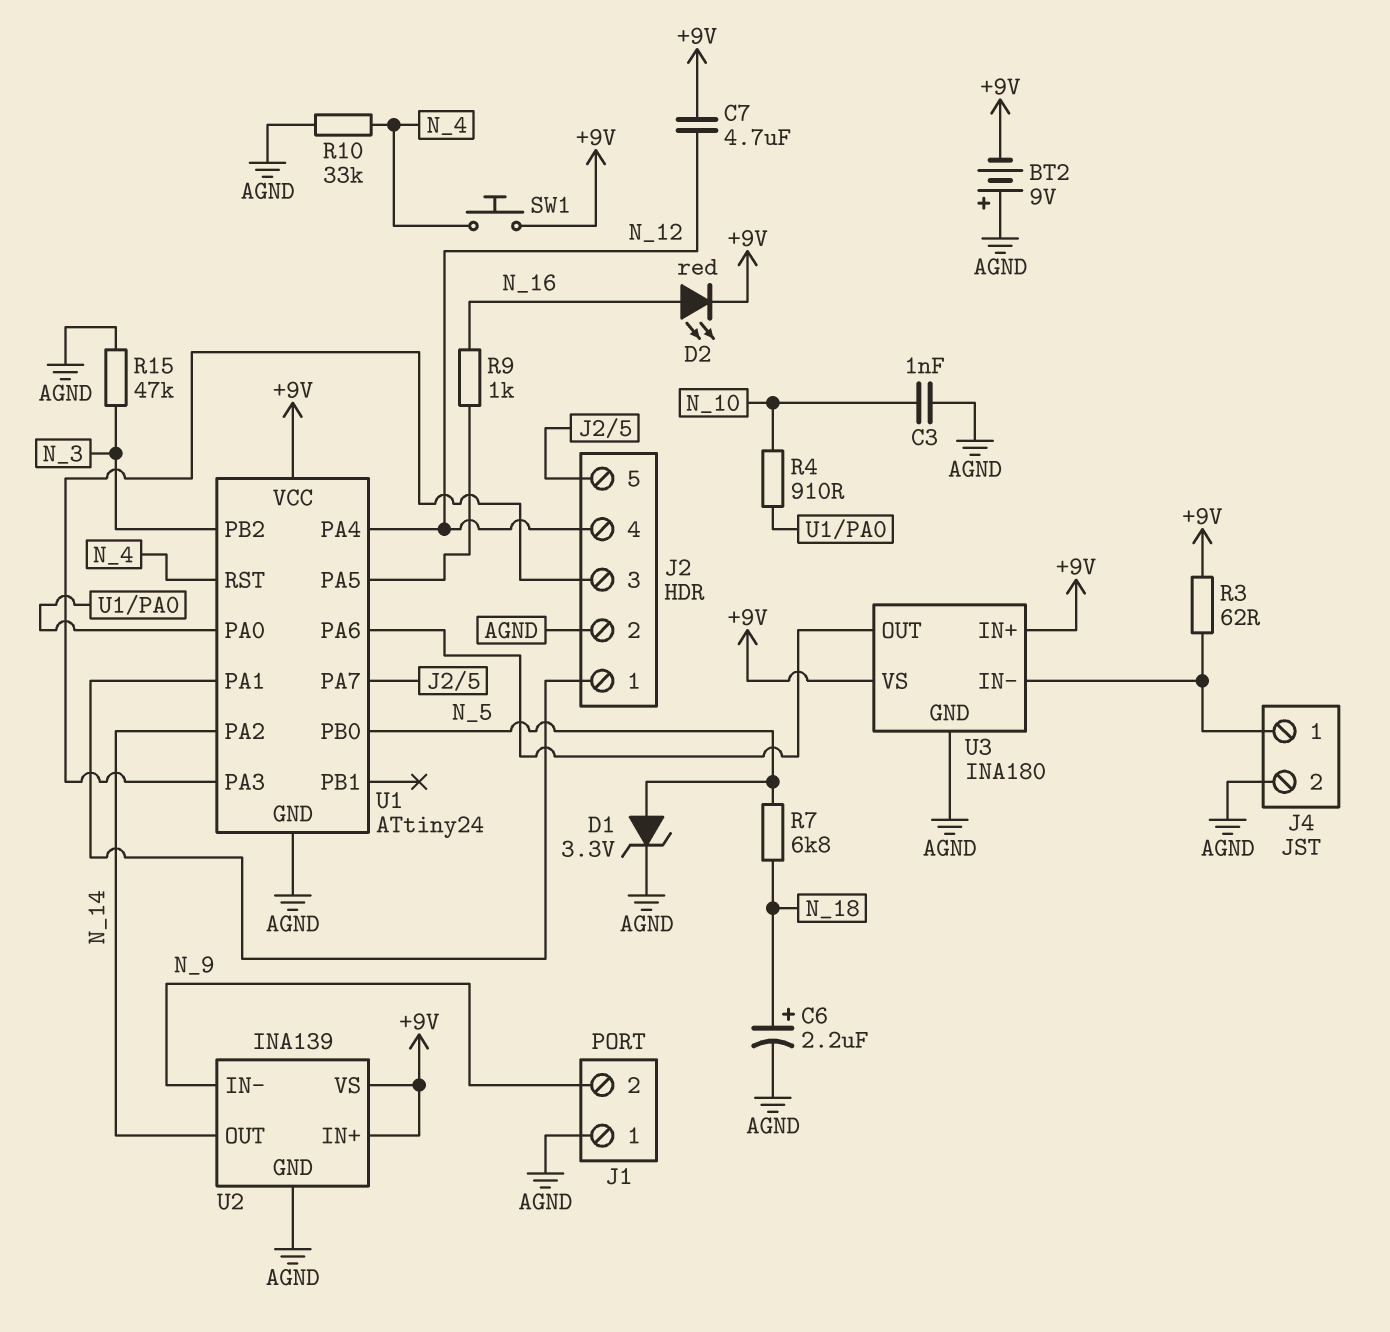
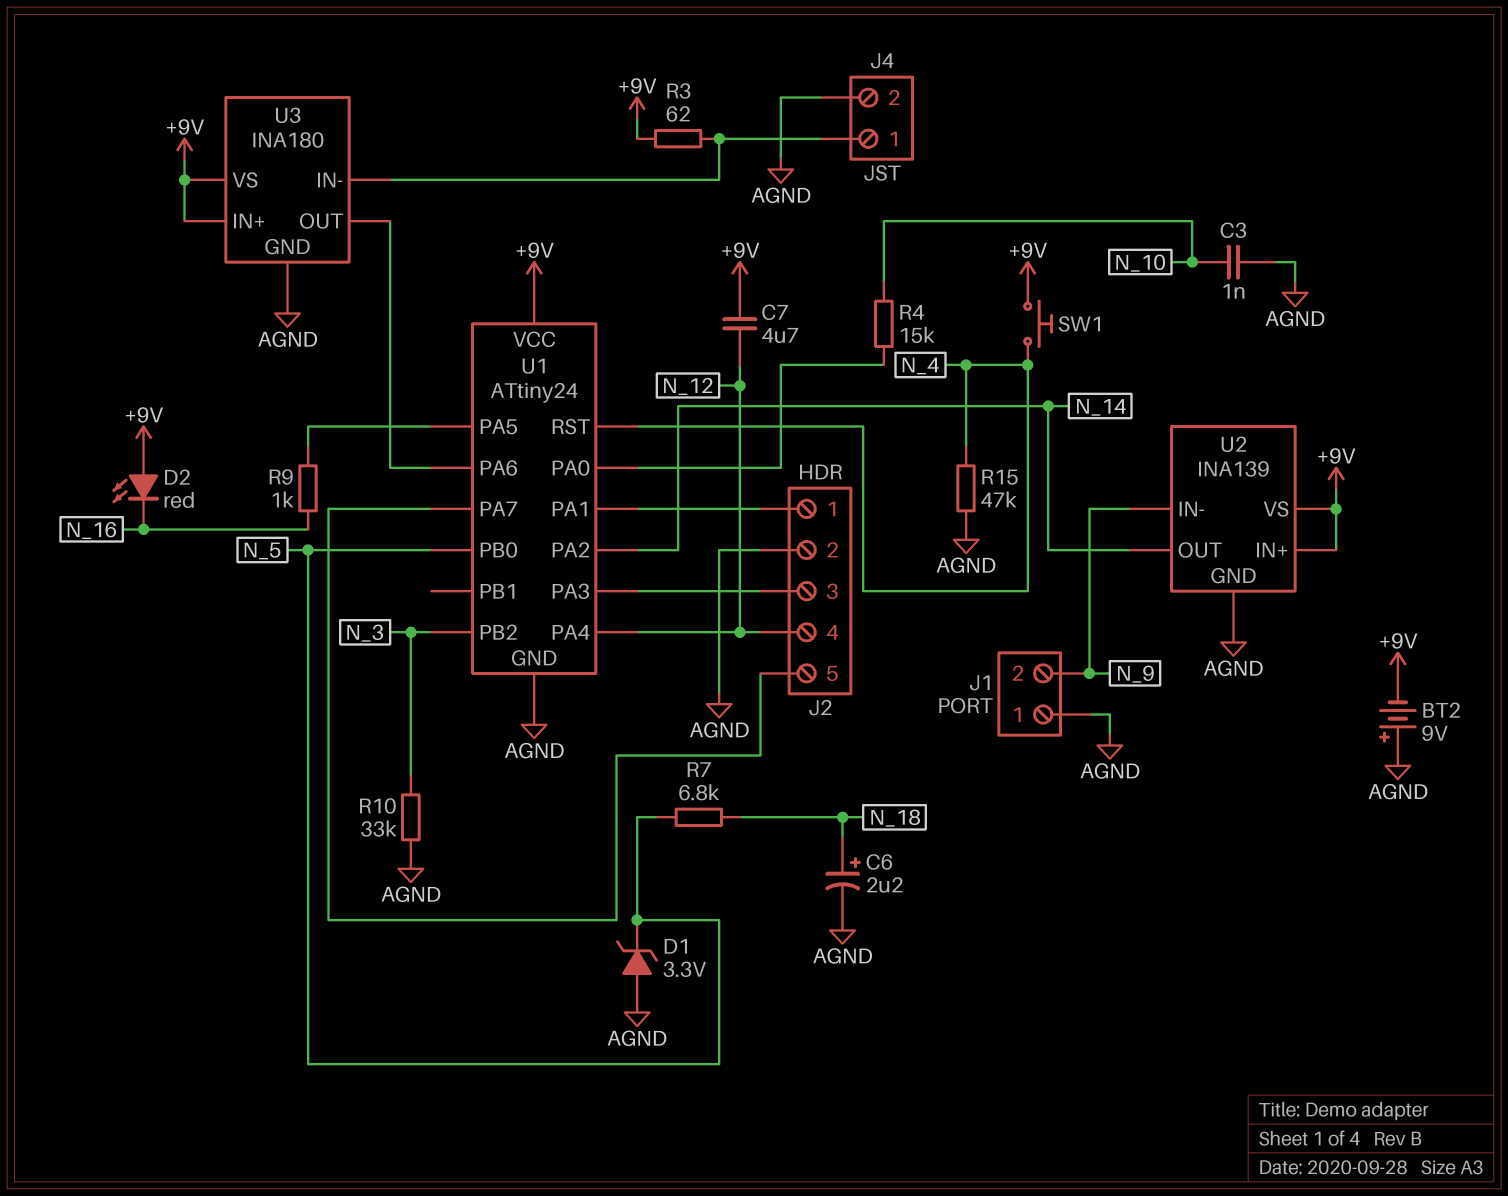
D1: zener 3.3V (A N_5, K AGND) -> zener 3.3V (A AGND, K N_5)
D2: LED red (A N_16, K +9V) -> LED red (A +9V, K N_16)
R4: 910 (N_10, U1/PA0) -> 15k (N_10, U1/PA0)
R10: 33k (AGND, N_4) -> 33k (AGND, N_3)
R15: 47k (AGND, N_3) -> 47k (AGND, N_4)

